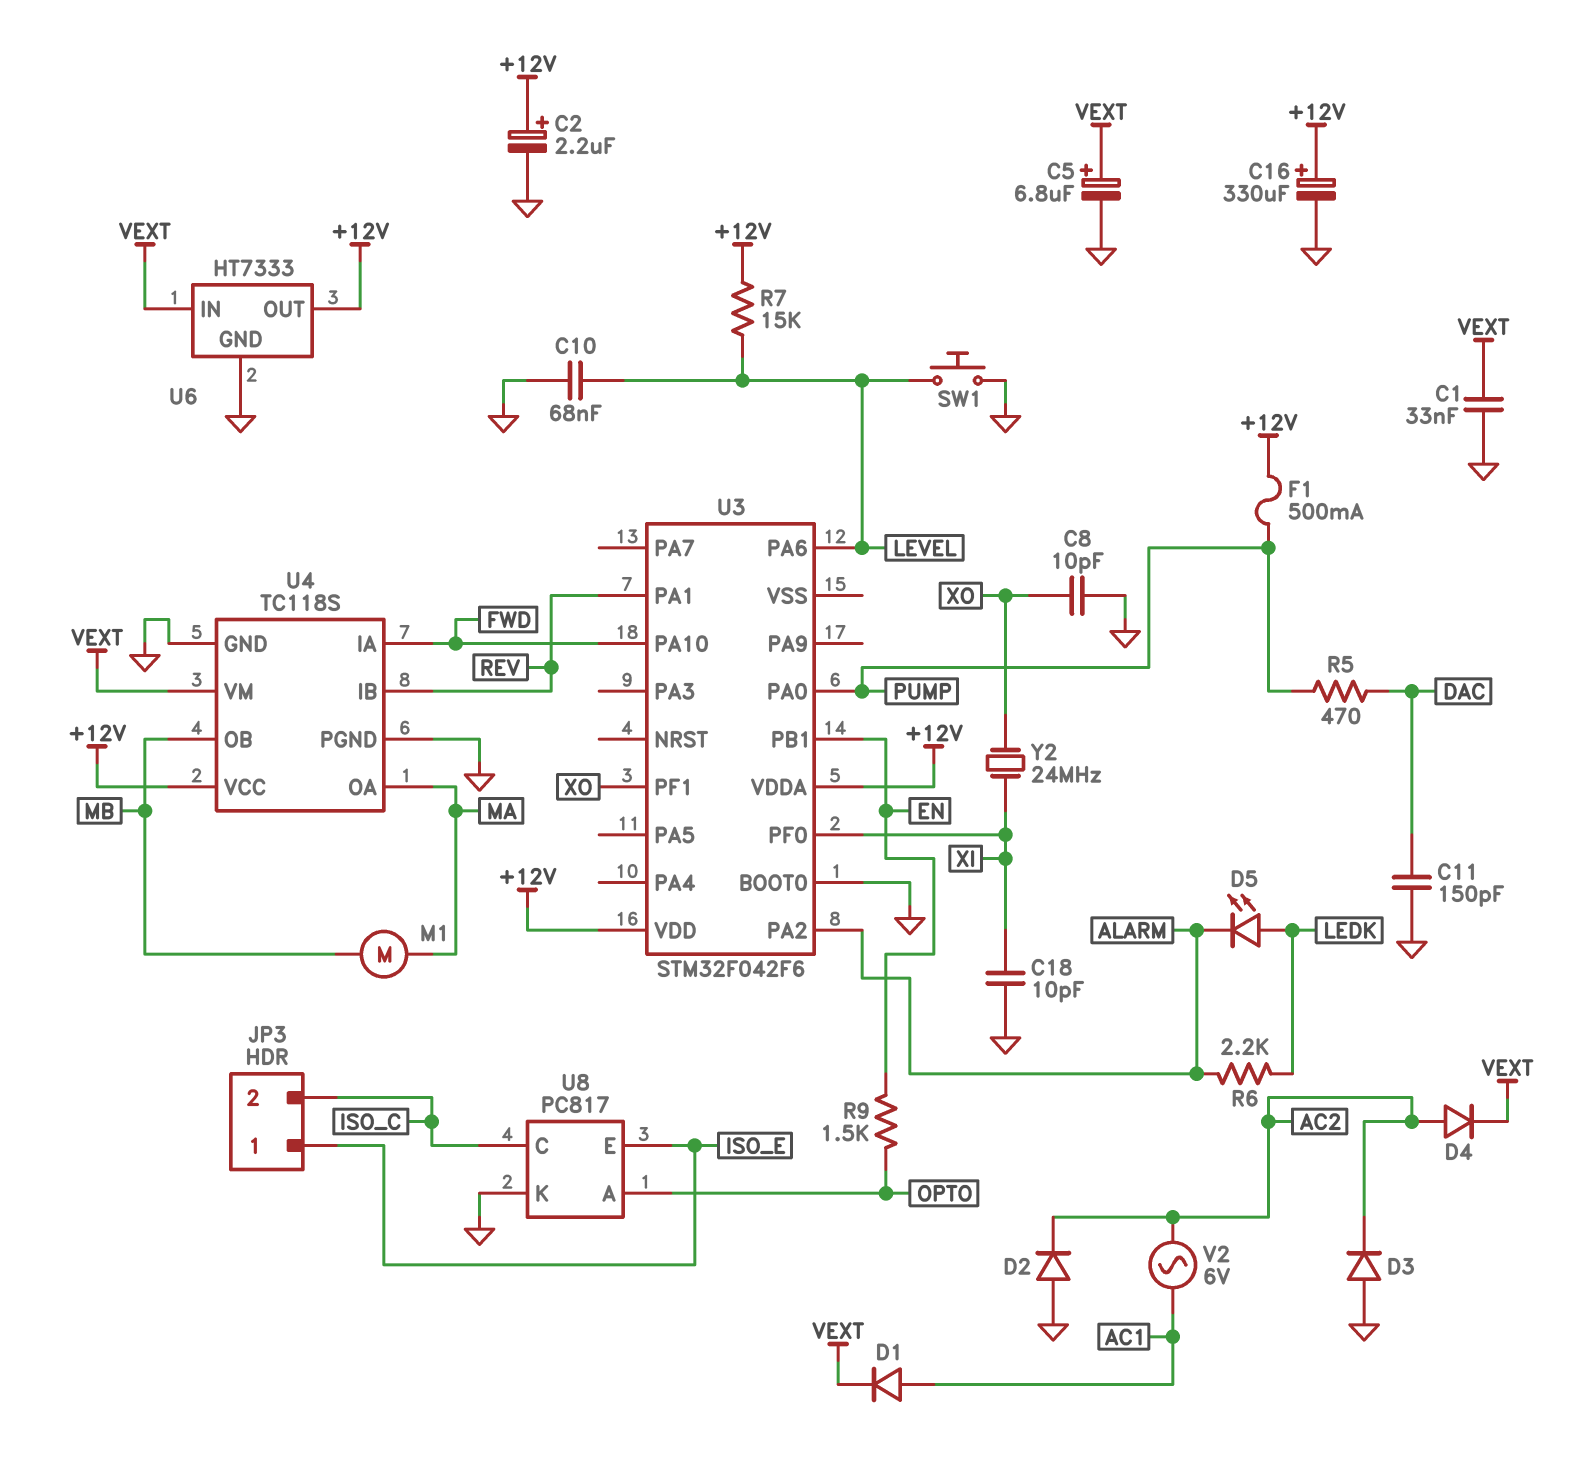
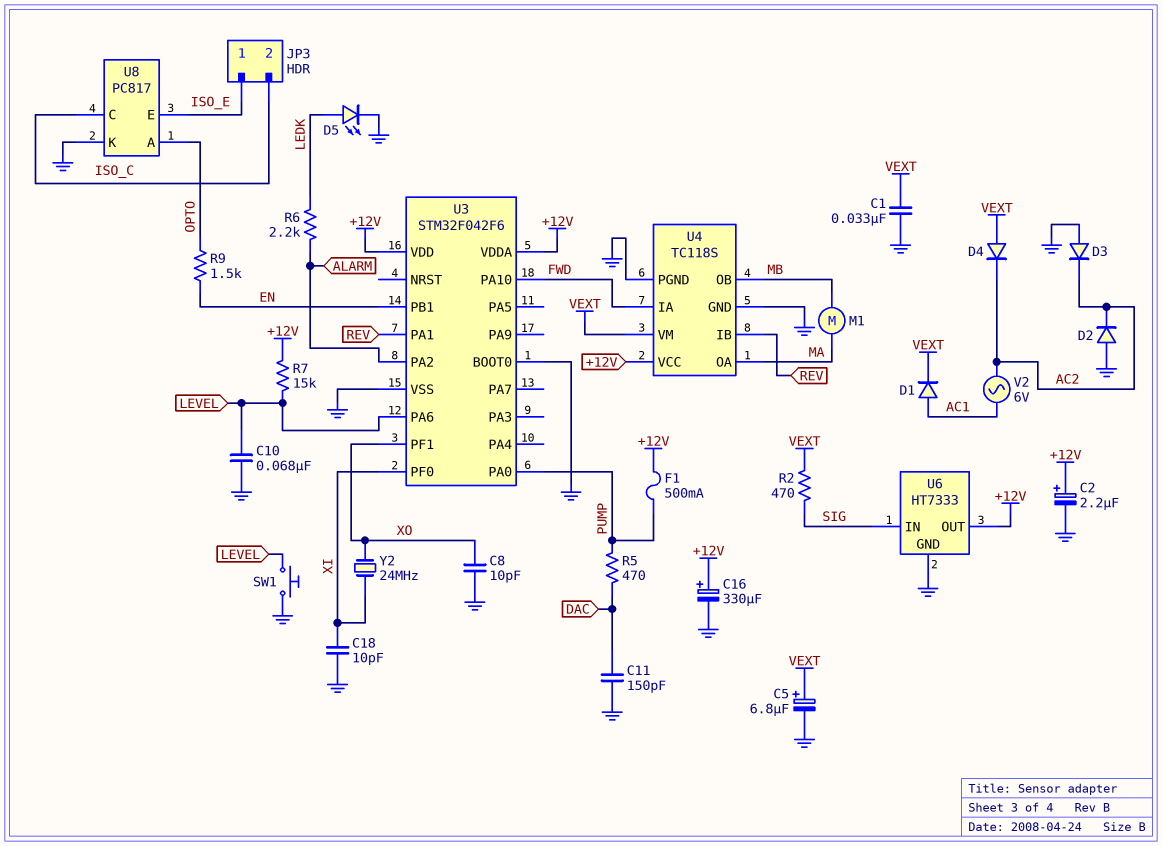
D4: diode (A AC2, K VEXT) -> diode (A VEXT, K AC2)
D5: LED (A LEDK, K ALARM) -> LED (A LEDK, K GND)
R2: none -> 470 (SIG, VEXT)
U3 pin VSS: none -> GND
U6 pin IN: VEXT -> SIG

